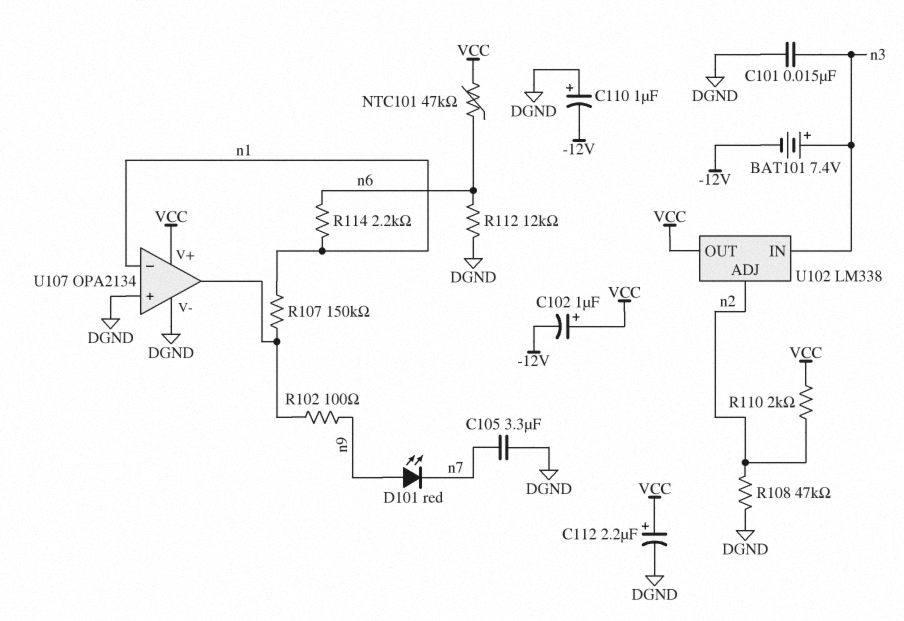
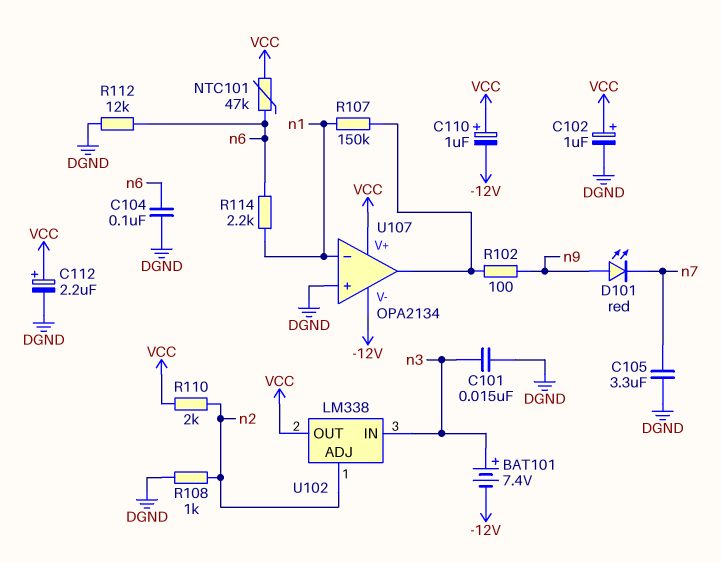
C102: 1uF (plus VCC, minus -12V) -> 1uF (plus VCC, minus DGND)
C104: none -> 100nF (DGND, n6)
C110: 1uF (plus DGND, minus -12V) -> 1uF (plus VCC, minus -12V)
R108: 47k (DGND, n2) -> 1k (DGND, n2)
U107 pin V-: DGND -> -12V

